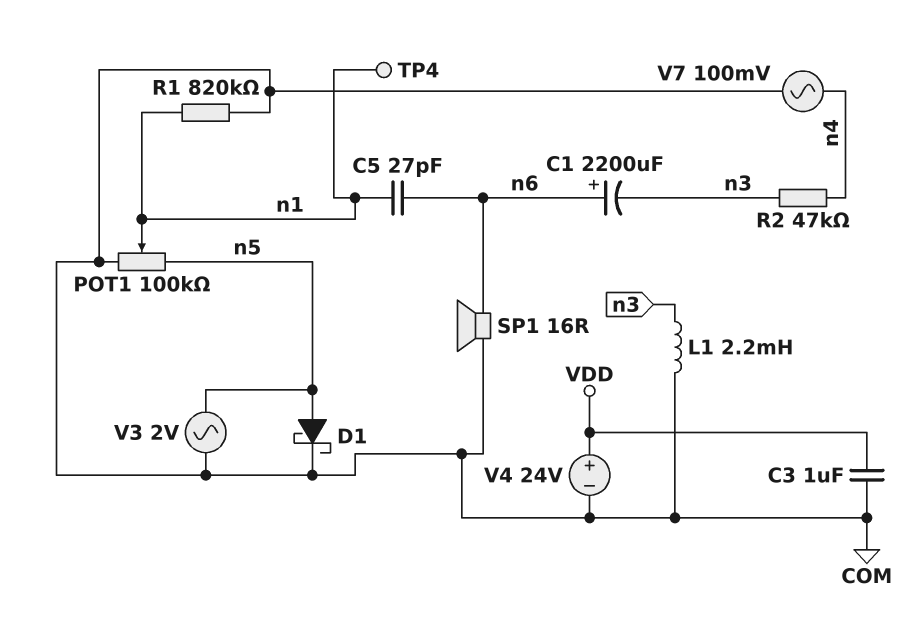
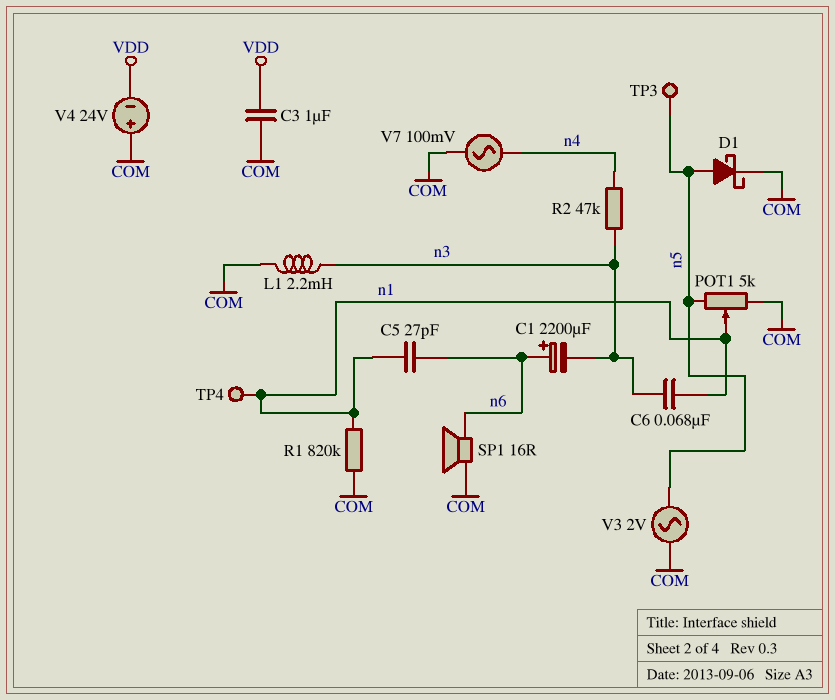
C6: none -> 68nF (n1, n3)
POT1: 100k (COM, n5, wiper n1) -> 5k (COM, n5, wiper n1)
TP3: none -> test point (n5)
V4: 24V (plus VDD, minus COM) -> 24V (plus COM, minus VDD)

